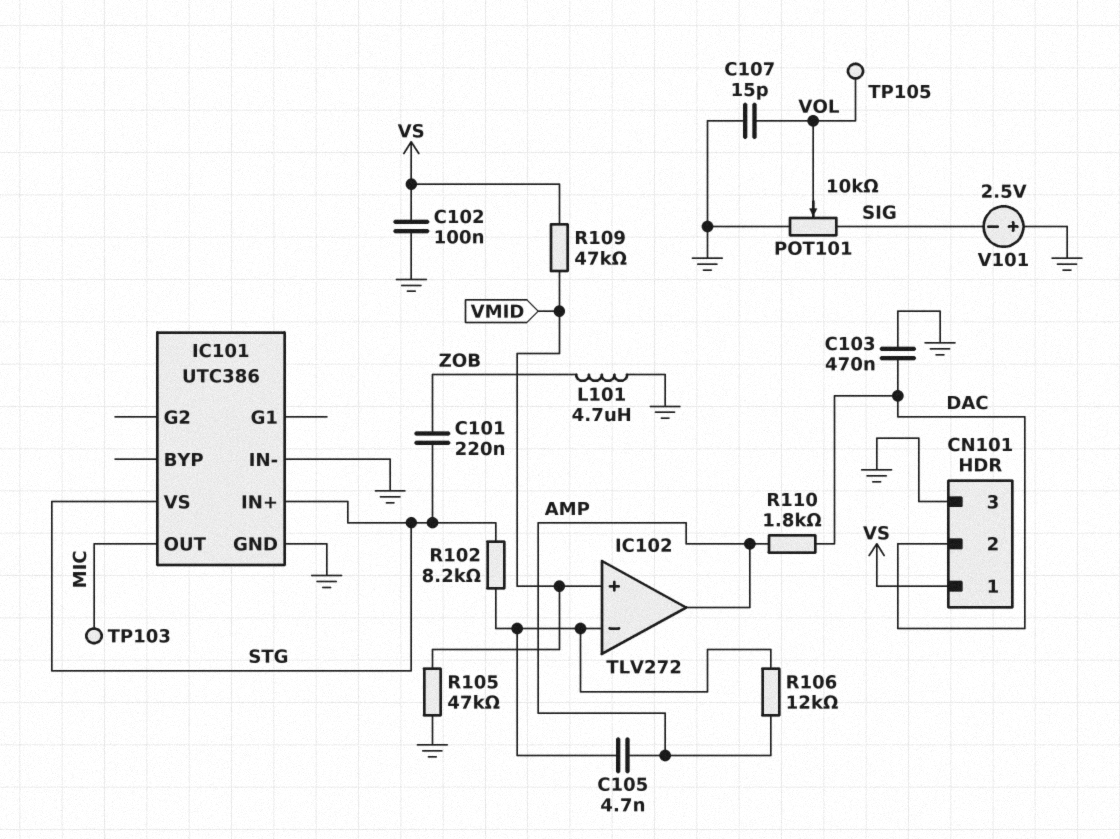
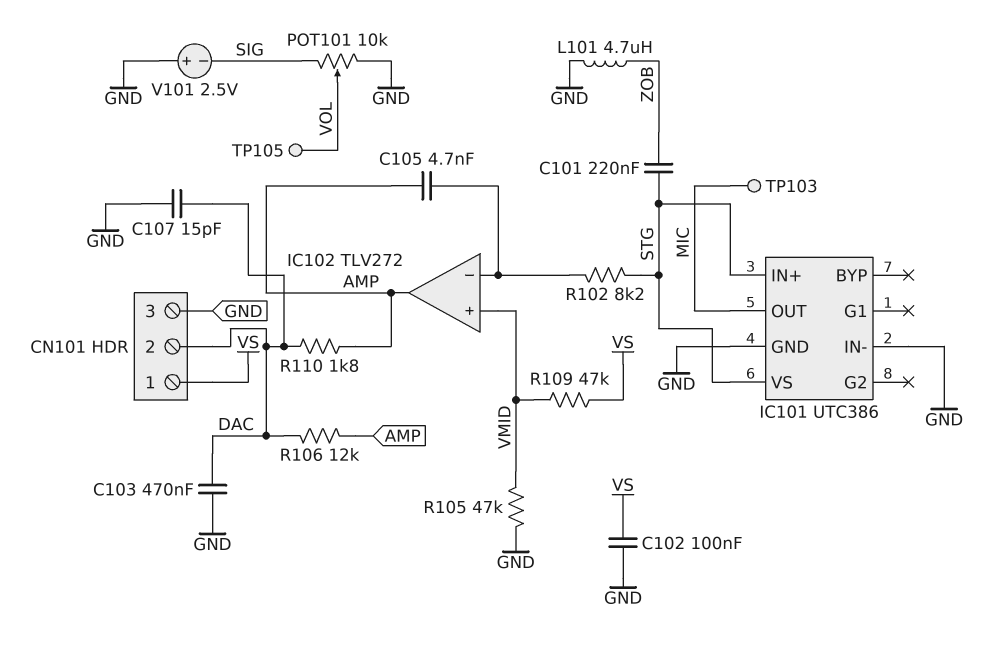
C107: 15pF (GND, VOL) -> 15pF (DAC, GND)
R106: 12k (AMP, IC102/in-) -> 12k (AMP, DAC)

